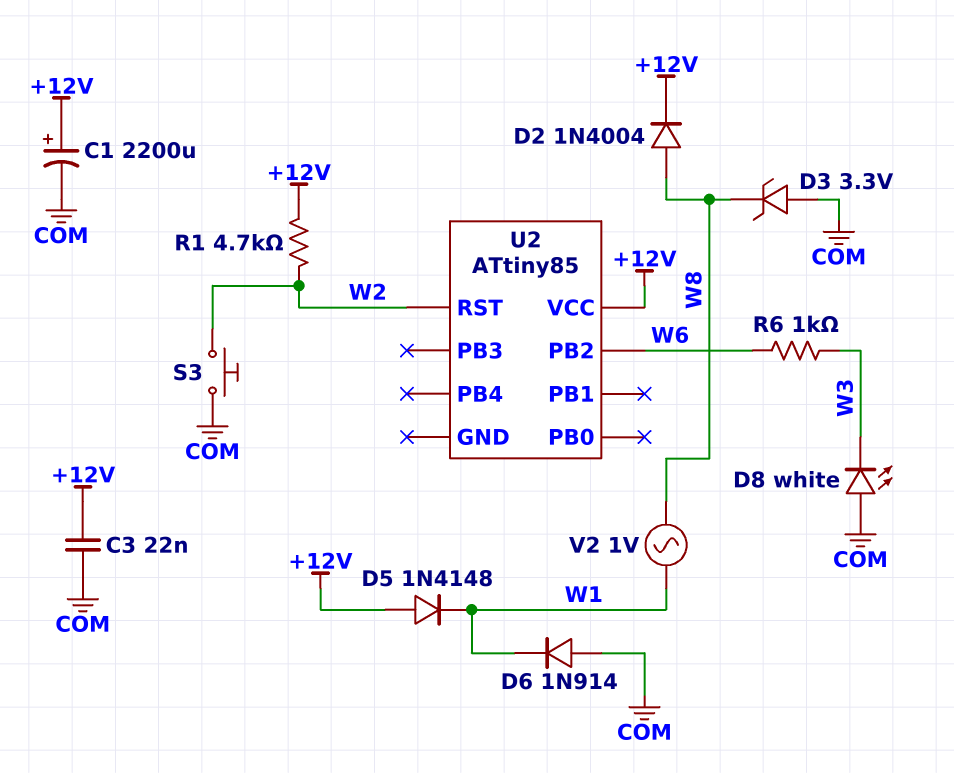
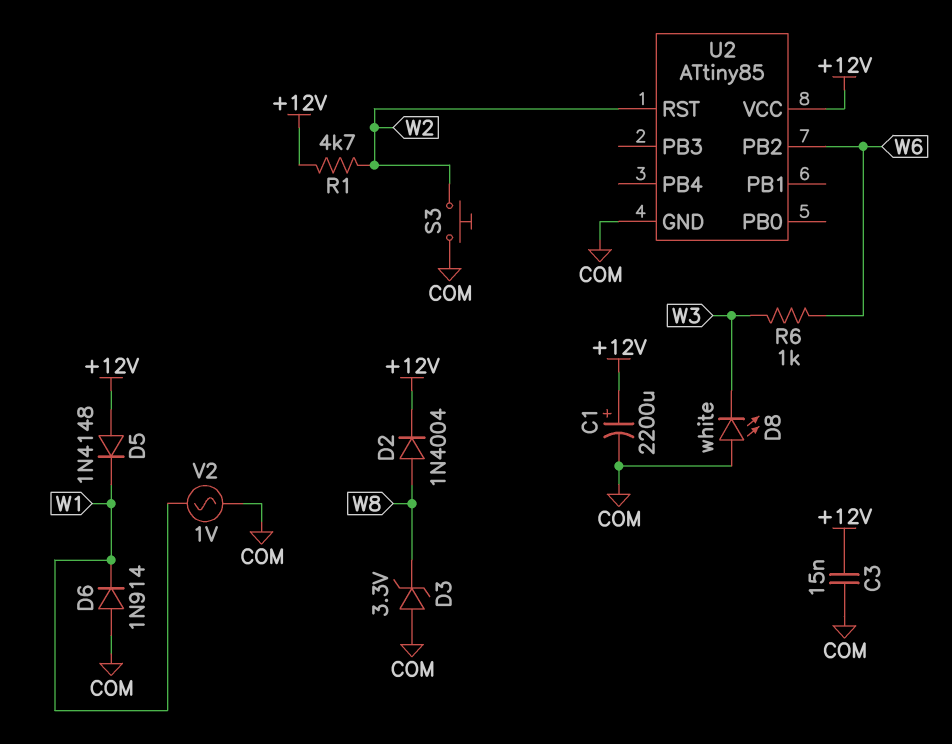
C3: 22nF (+12V, COM) -> 15nF (+12V, COM)
U2 pin GND: none -> COM
V2: AC 1V (W1, W8) -> AC 1V (COM, W1)

